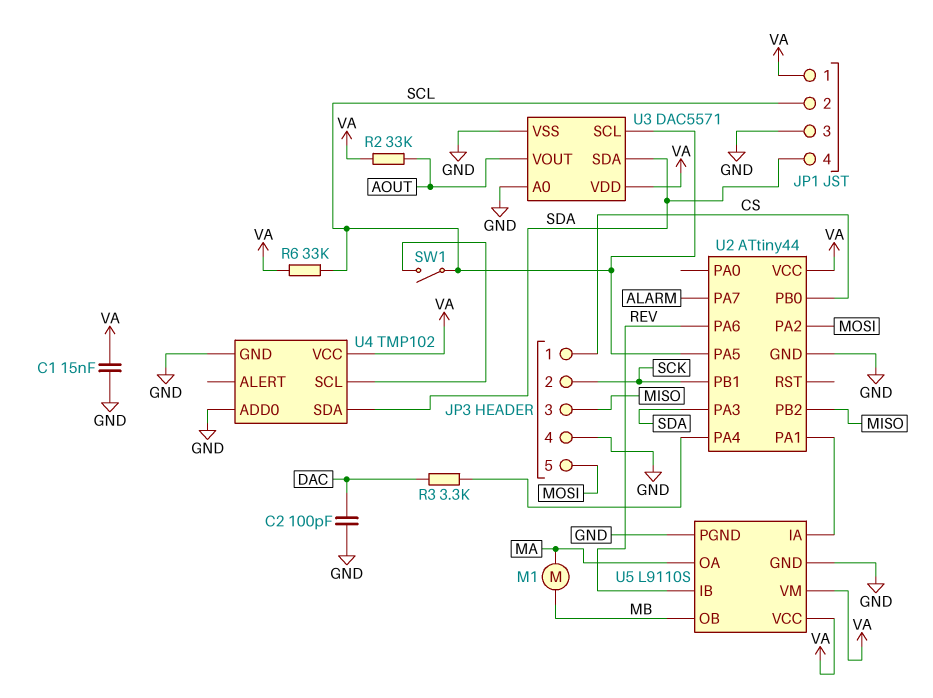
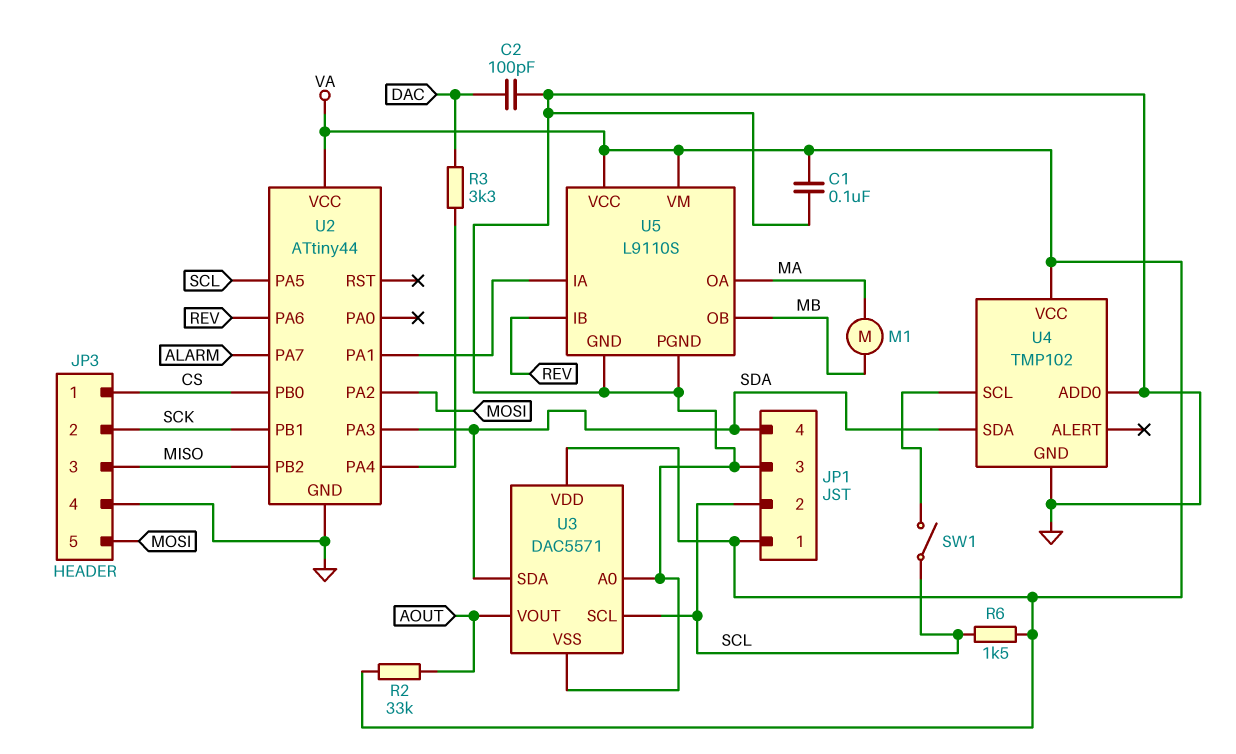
C1: 15nF (GND, VA) -> 100nF (GND, VA)
R6: 33k (SCL, VA) -> 1.5k (SCL, VA)

